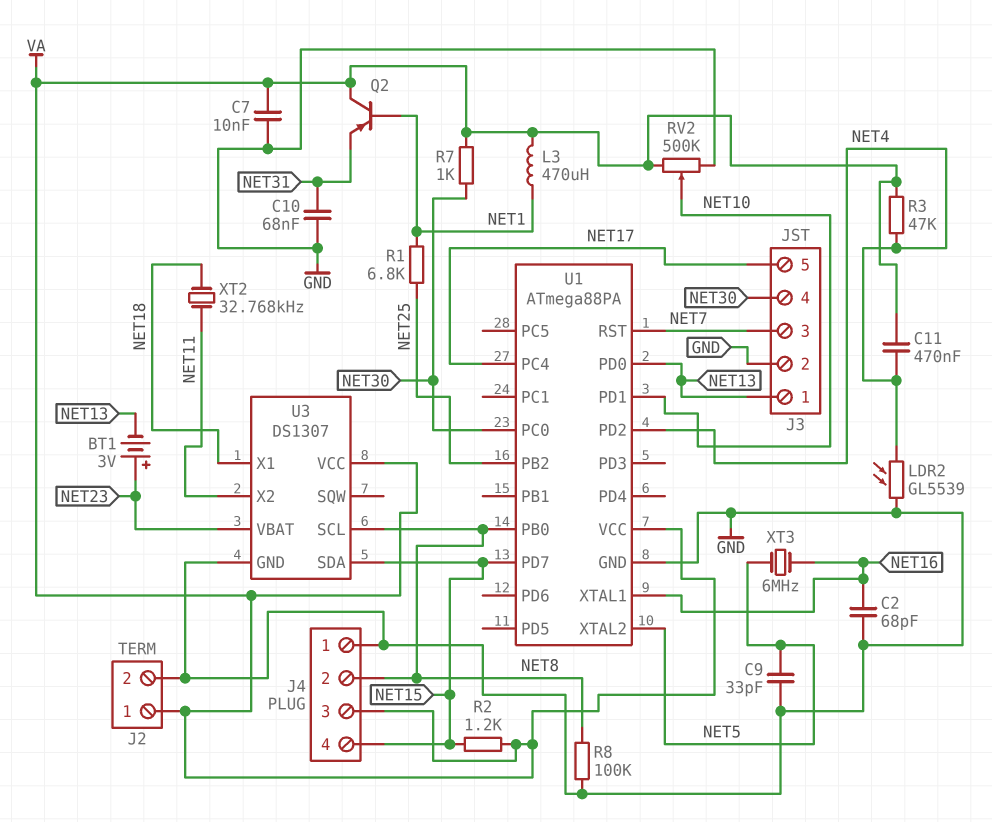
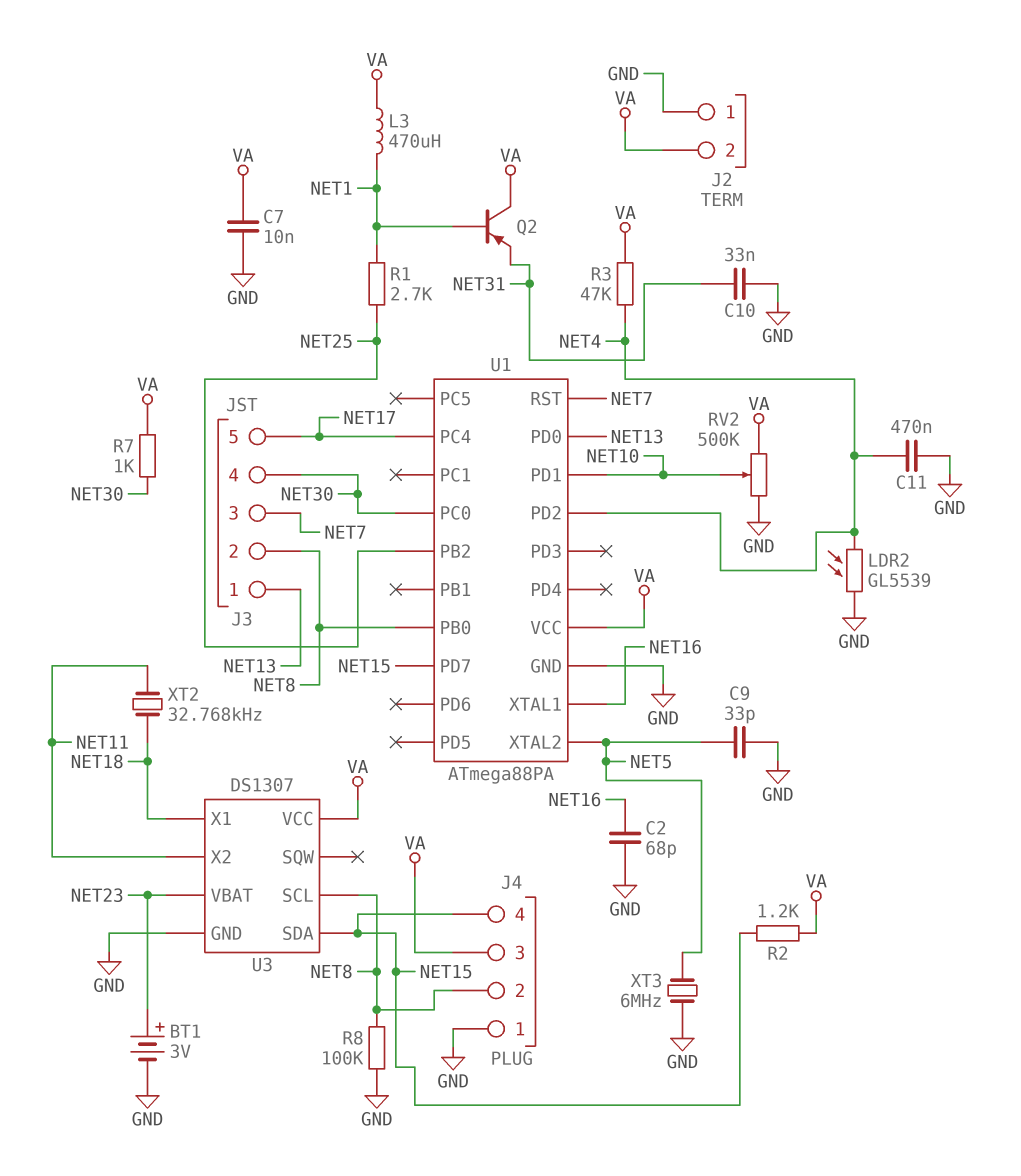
BT1: 3V (plus NET23, minus NET13) -> 3V (plus NET23, minus GND)
C10: 68nF (GND, NET31) -> 33nF (GND, NET31)
C11: 470nF (NET4, VA) -> 470nF (GND, NET4)
J2 pin 1: VA -> GND
J2 pin 2: GND -> VA
J3 pin 2: GND -> NET8
R1: 6.8k (NET1, NET25) -> 2.7k (NET1, NET25)
XT3: 6MHz (NET5, NET16) -> 6MHz (GND, NET5)

